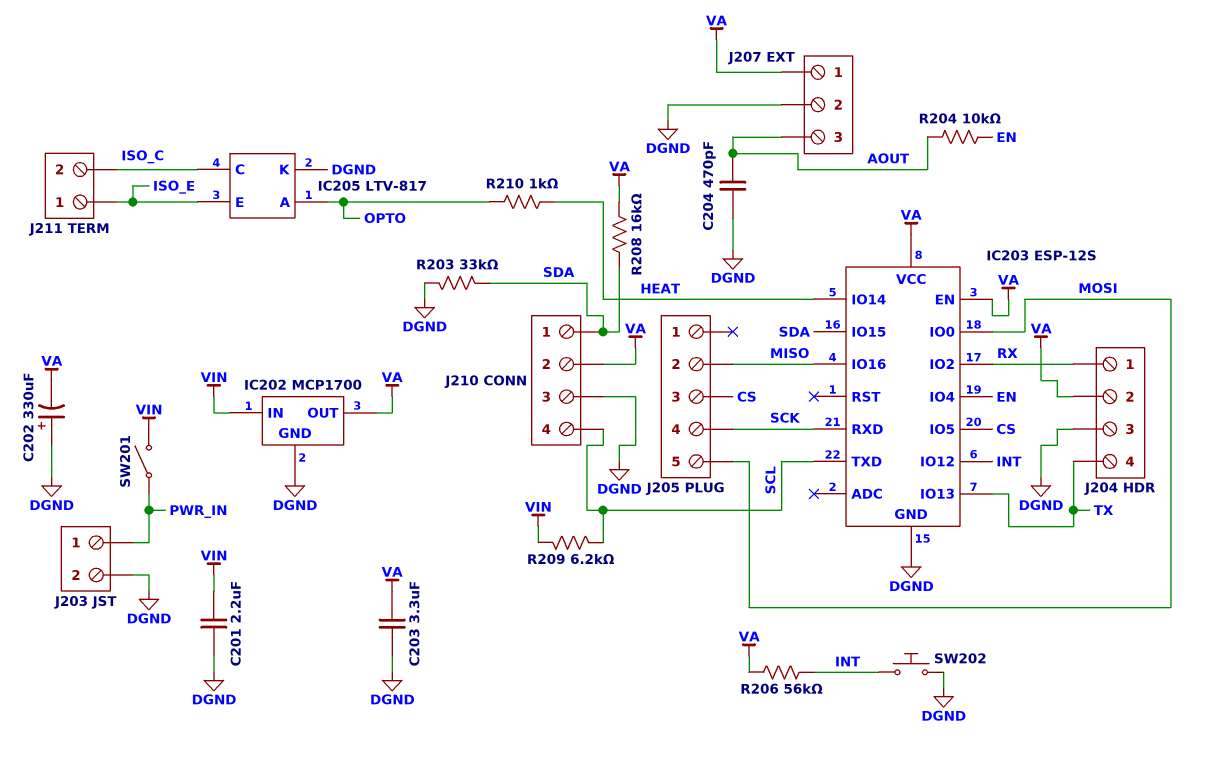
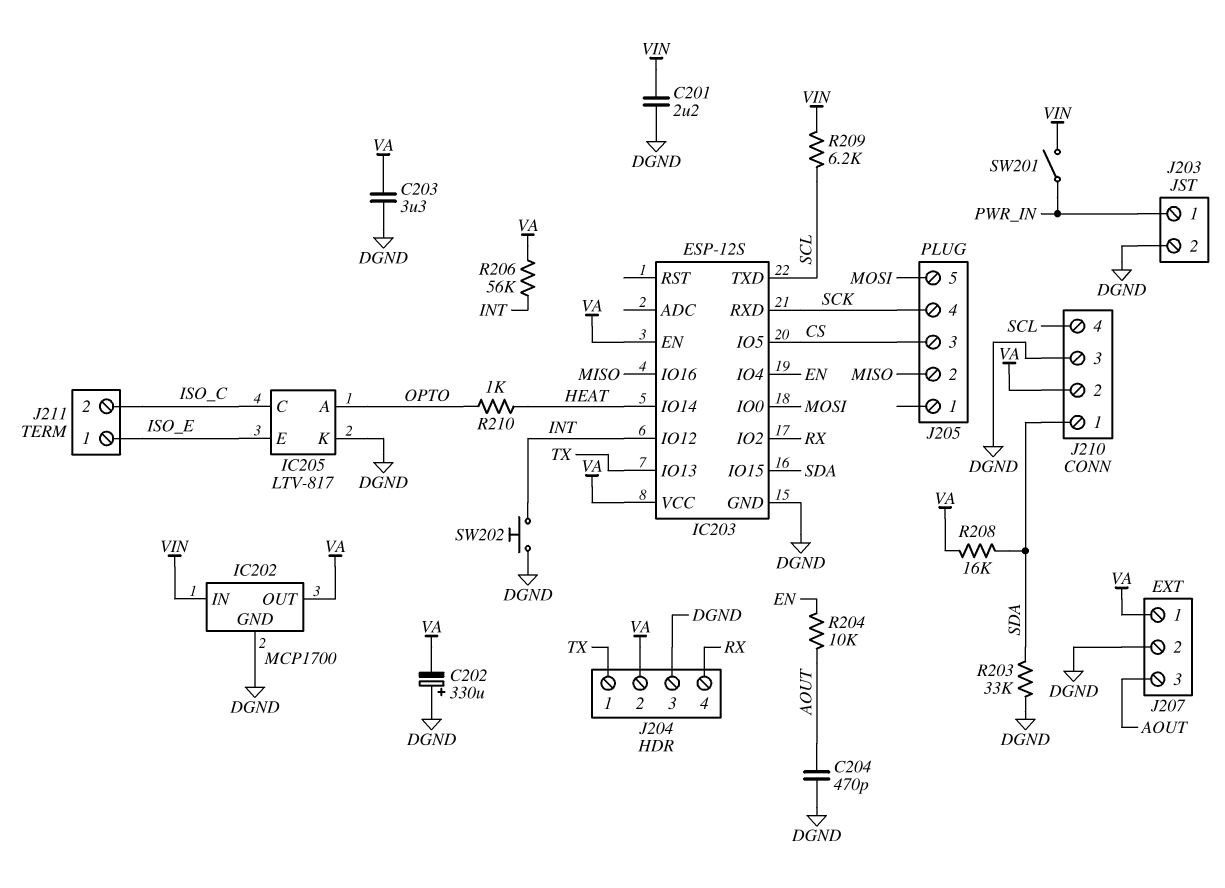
J204 pin 1: RX -> TX
J204 pin 4: TX -> RX

